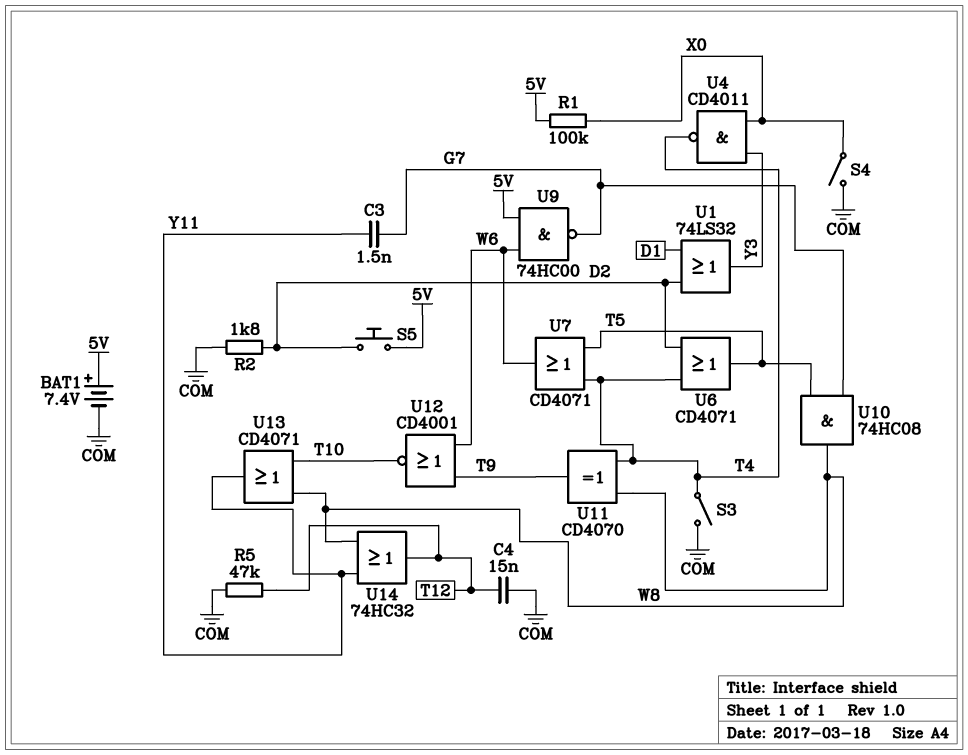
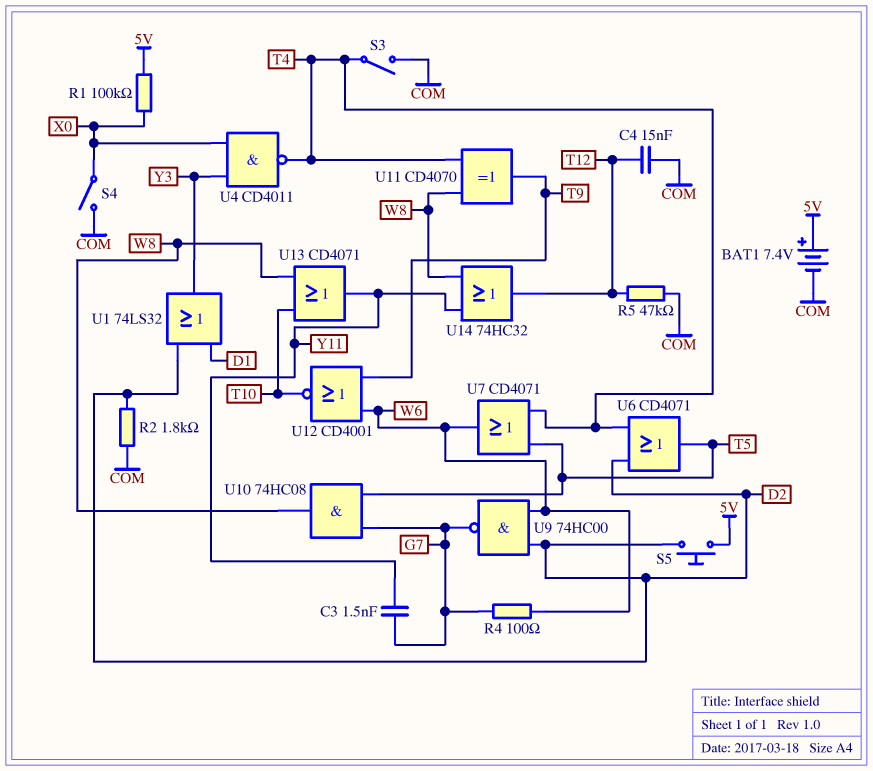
R4: none -> 100 (G7, W6)
U9: NAND 74HC00 (in 5V, in W6, out G7) -> NAND 74HC00 (in D2, in W6, out G7)

